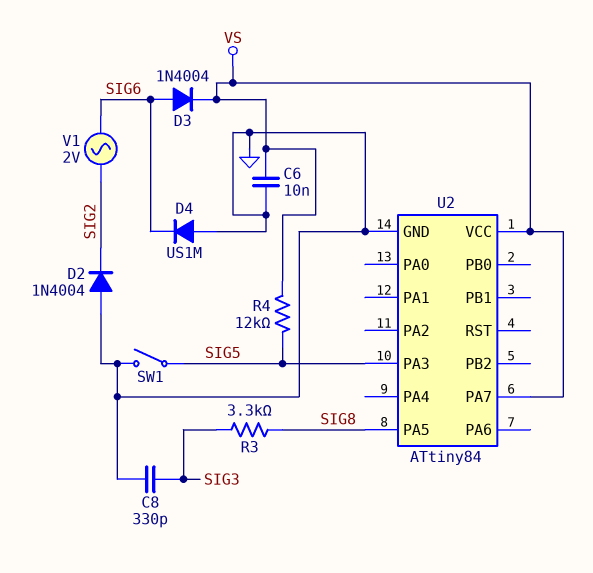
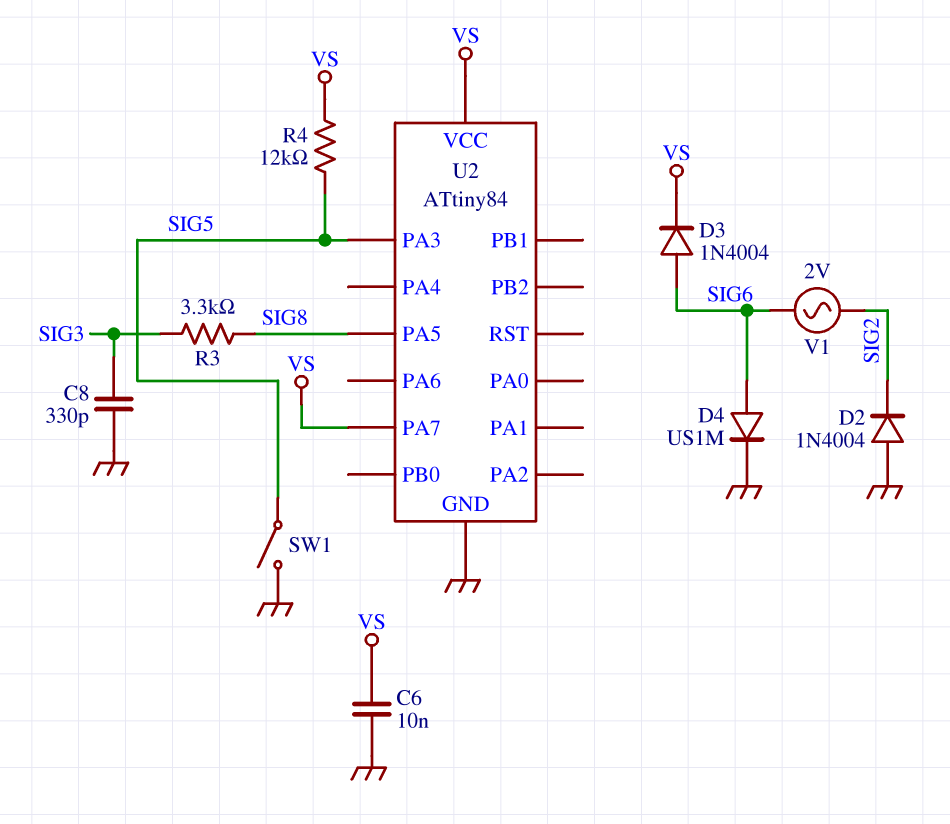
D4: diode US1M (A GND, K SIG6) -> diode US1M (A SIG6, K GND)

